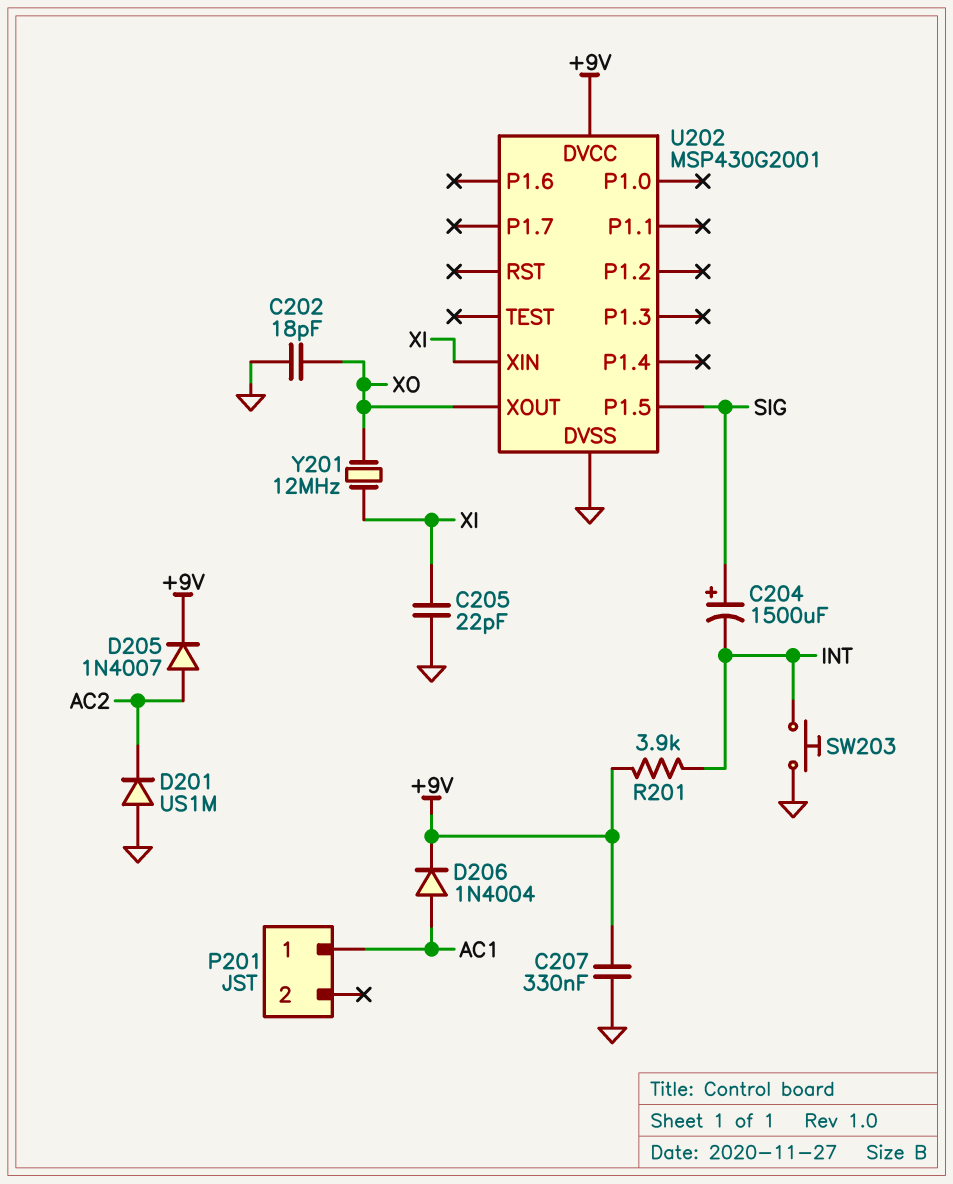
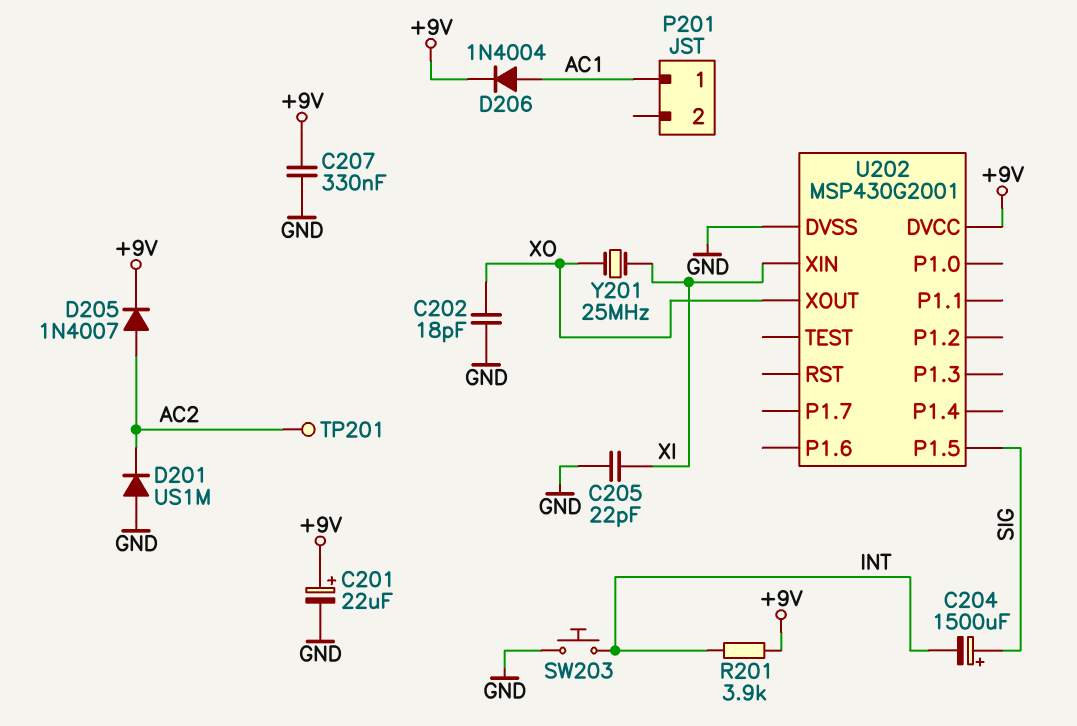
C201: none -> 22uF (plus +9V, minus GND)
TP201: none -> test point (AC2)
Y201: 12MHz (XI, XO) -> 25MHz (XI, XO)

